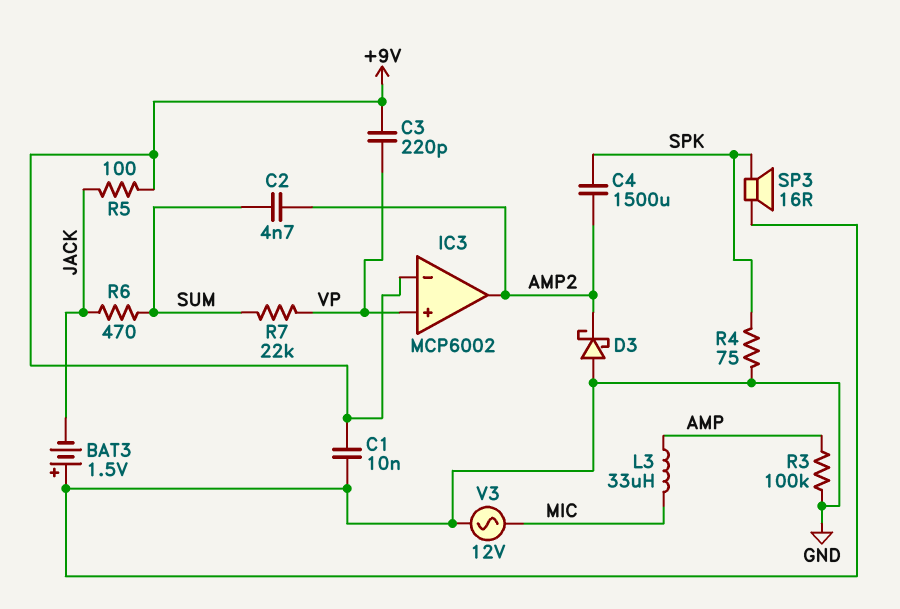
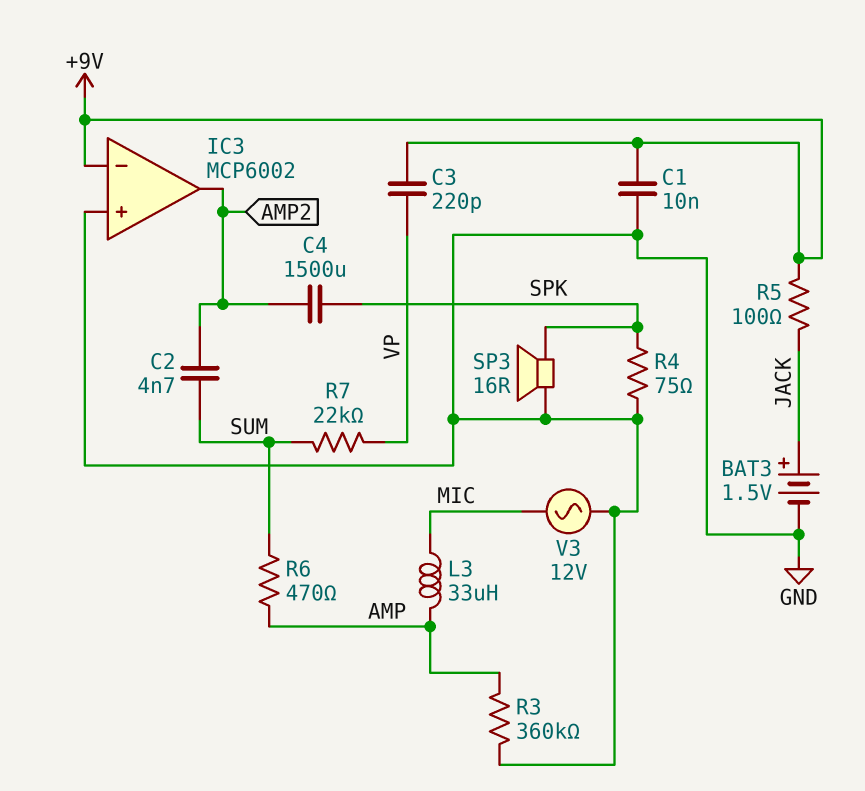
BAT3: 1.5V (plus GND, minus JACK) -> 1.5V (plus JACK, minus GND)
D3: schottky (A GND, K AMP2) -> none
IC3 pin in+: VP -> GND
R3: 100k (AMP, GND) -> 360k (AMP, GND)
R6: 470 (JACK, SUM) -> 470 (AMP, SUM)

